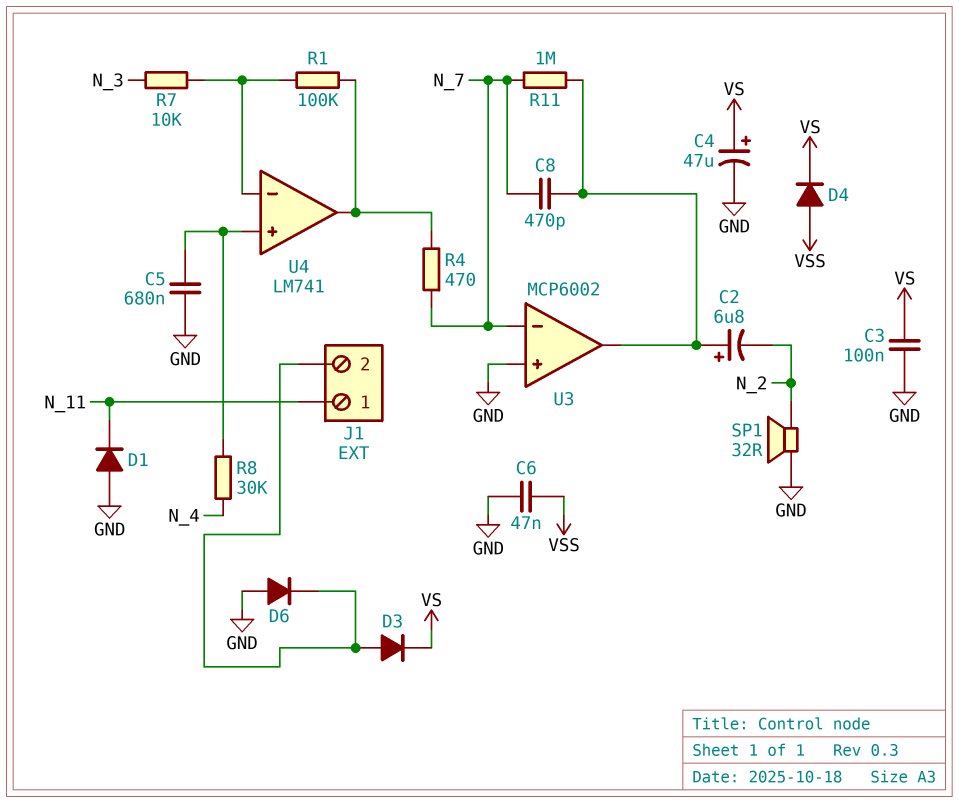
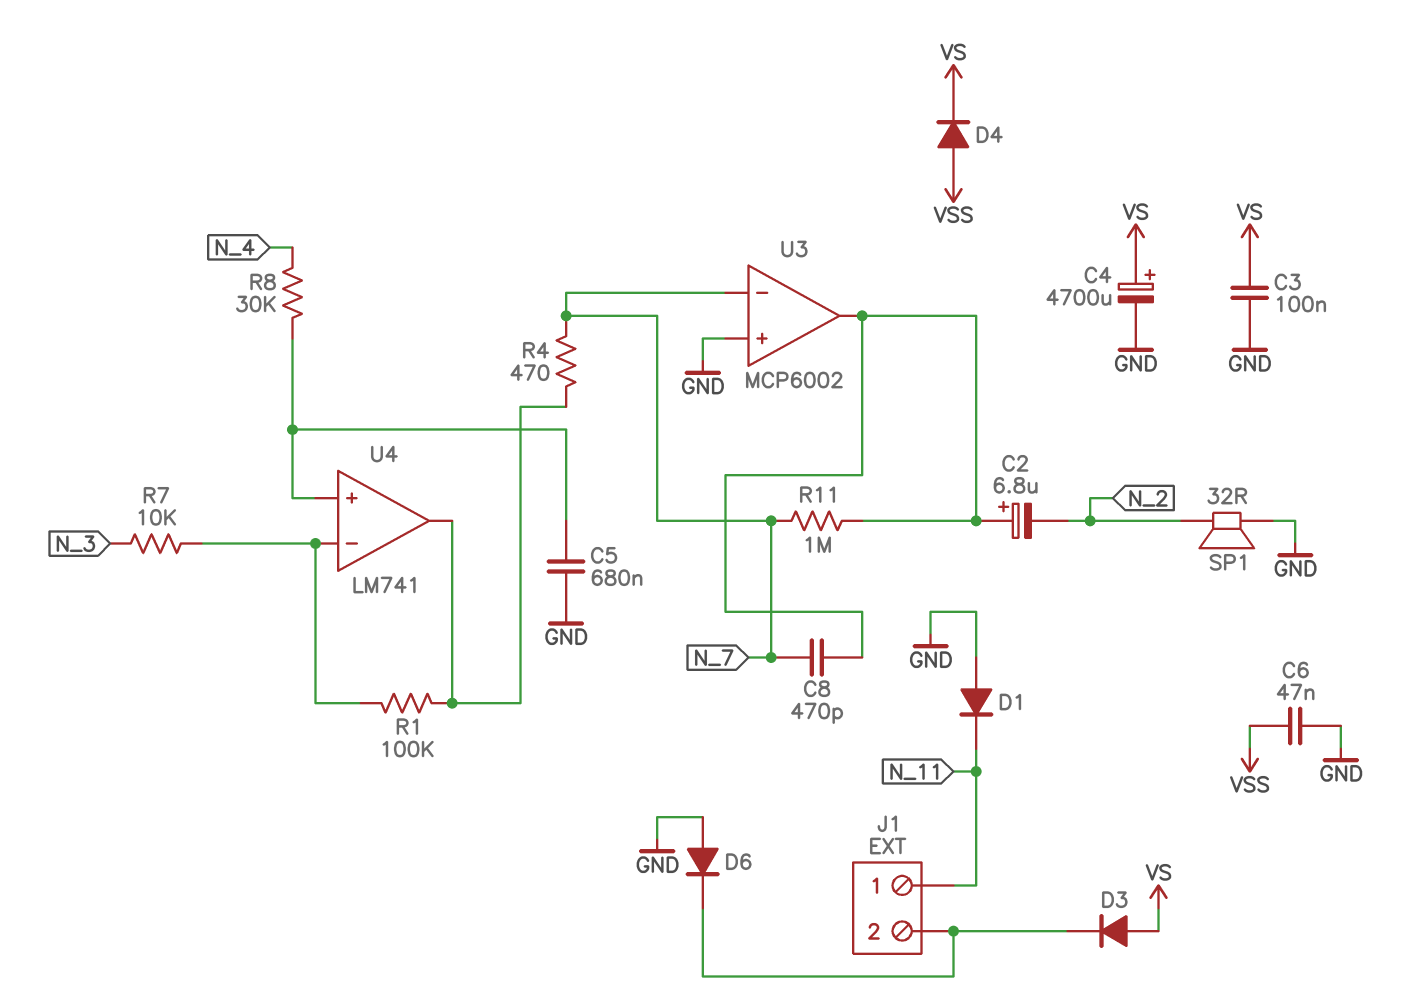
C4: 47uF (plus VS, minus GND) -> 4700uF (plus VS, minus GND)
D3: diode (A J1/2, K VS) -> diode (A VS, K J1/2)

